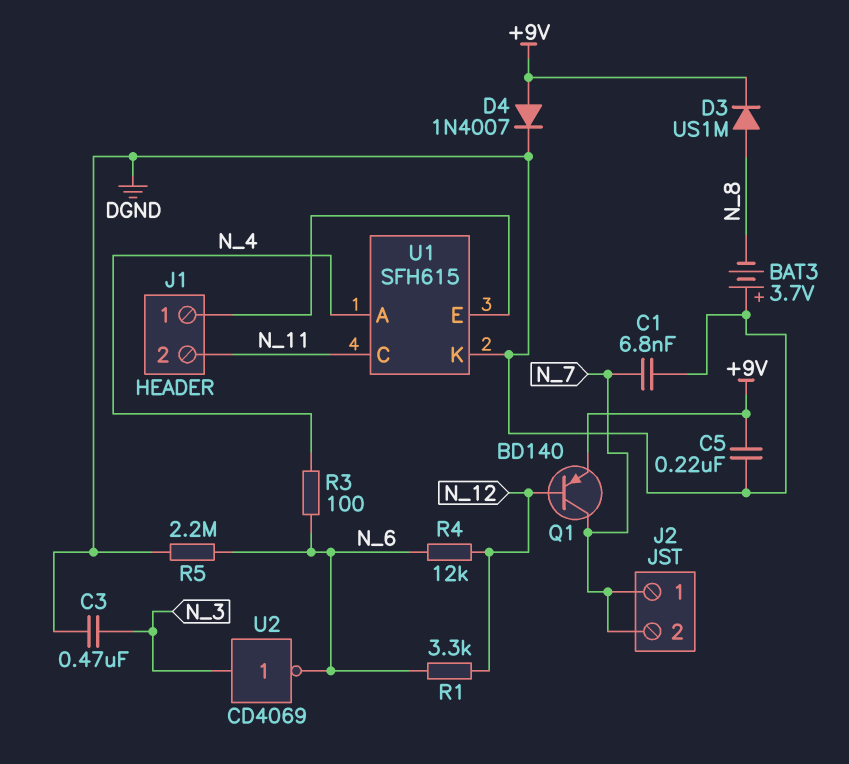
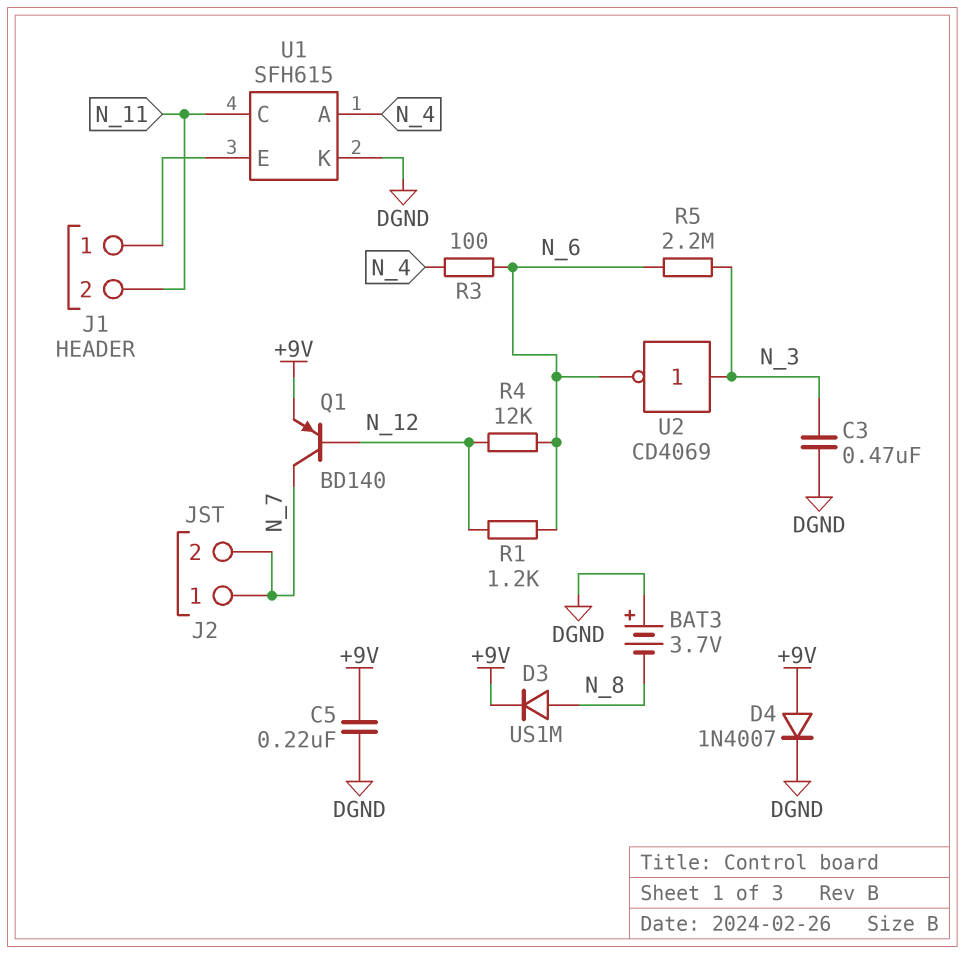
C1: 6.8nF (DGND, N_7) -> none
R1: 3.3k (N_6, N_12) -> 1.2k (N_6, N_12)
R5: 2.2M (DGND, N_6) -> 2.2M (N_3, N_6)

